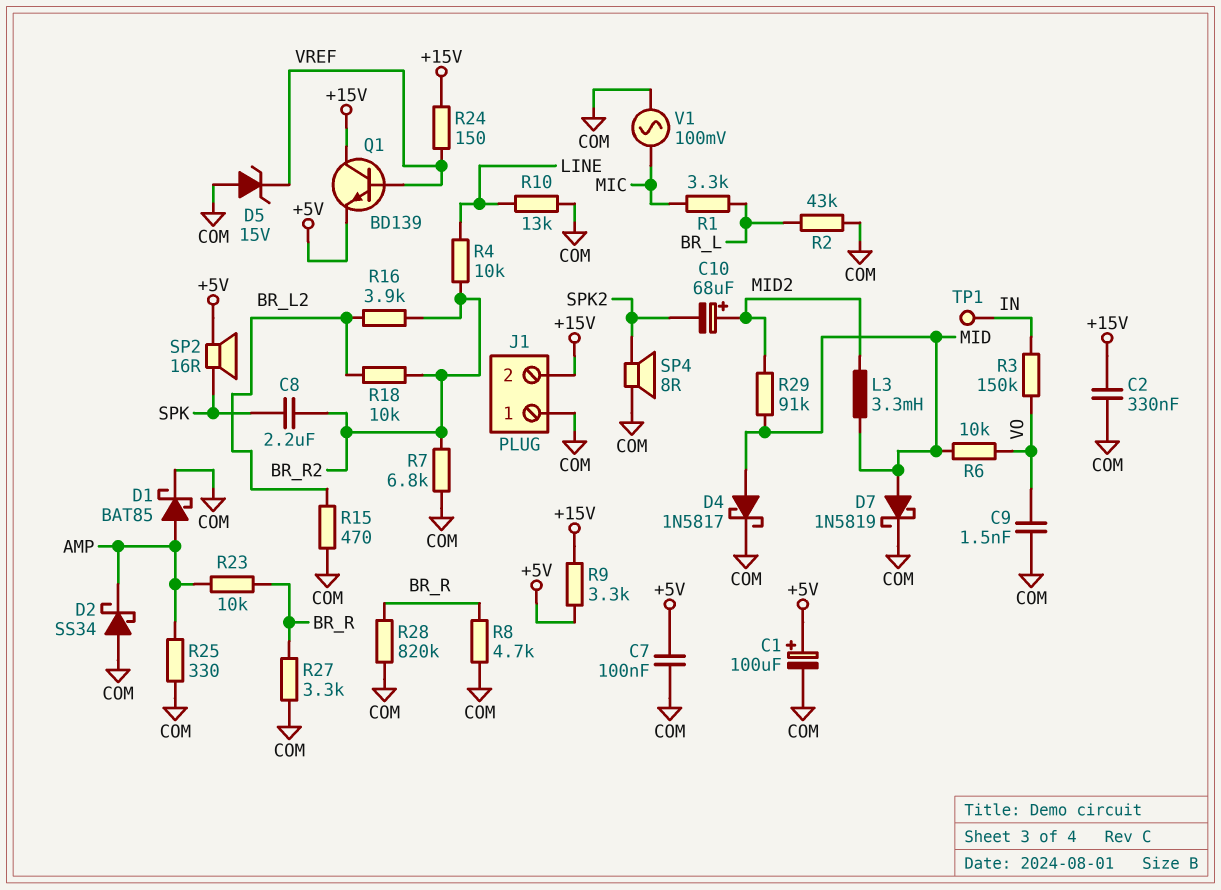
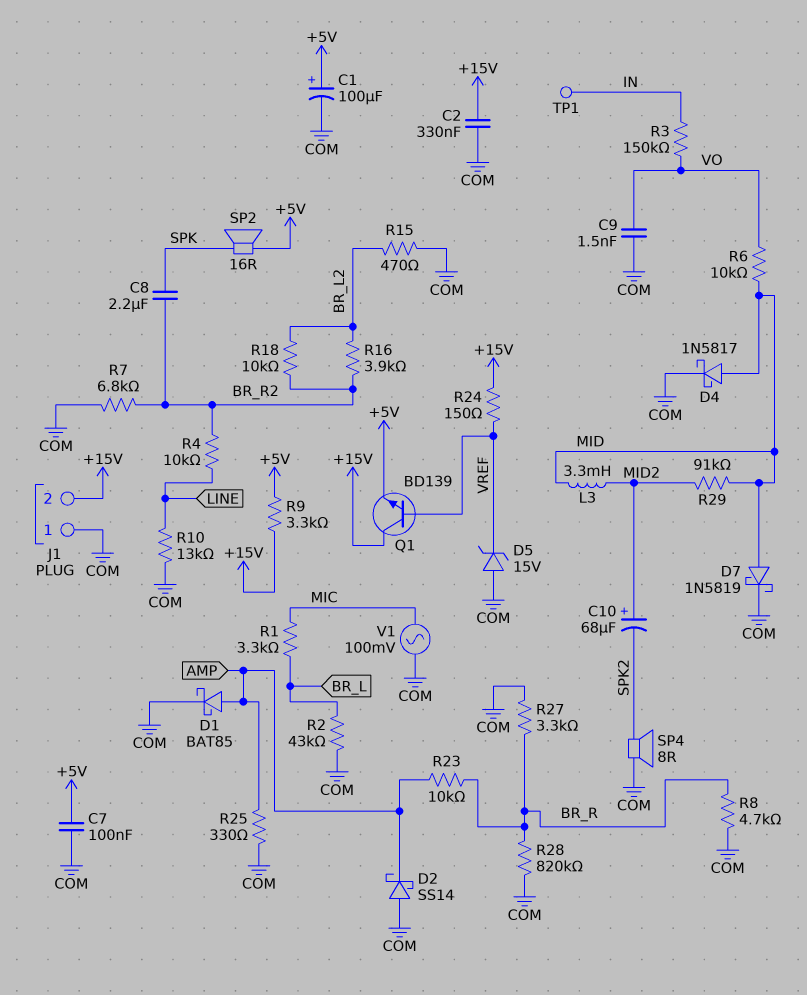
D2: schottky SS34 (A COM, K AMP) -> schottky SS14 (A COM, K AMP)

